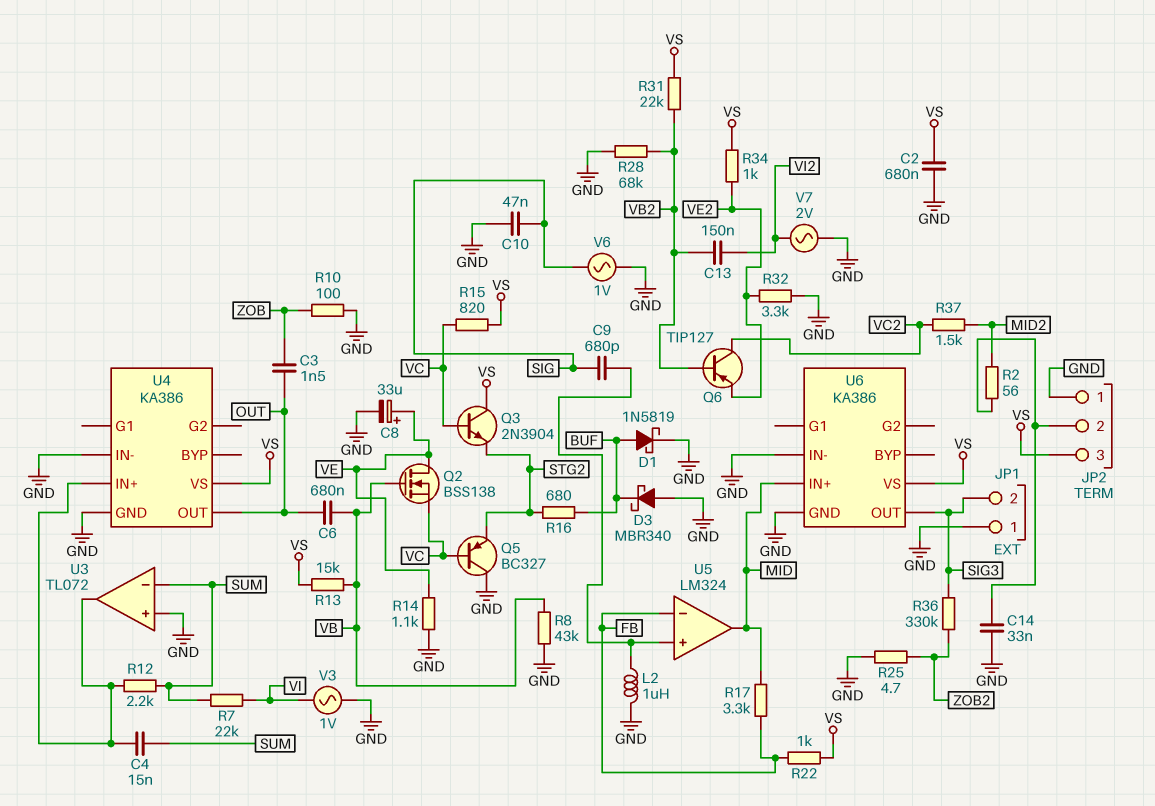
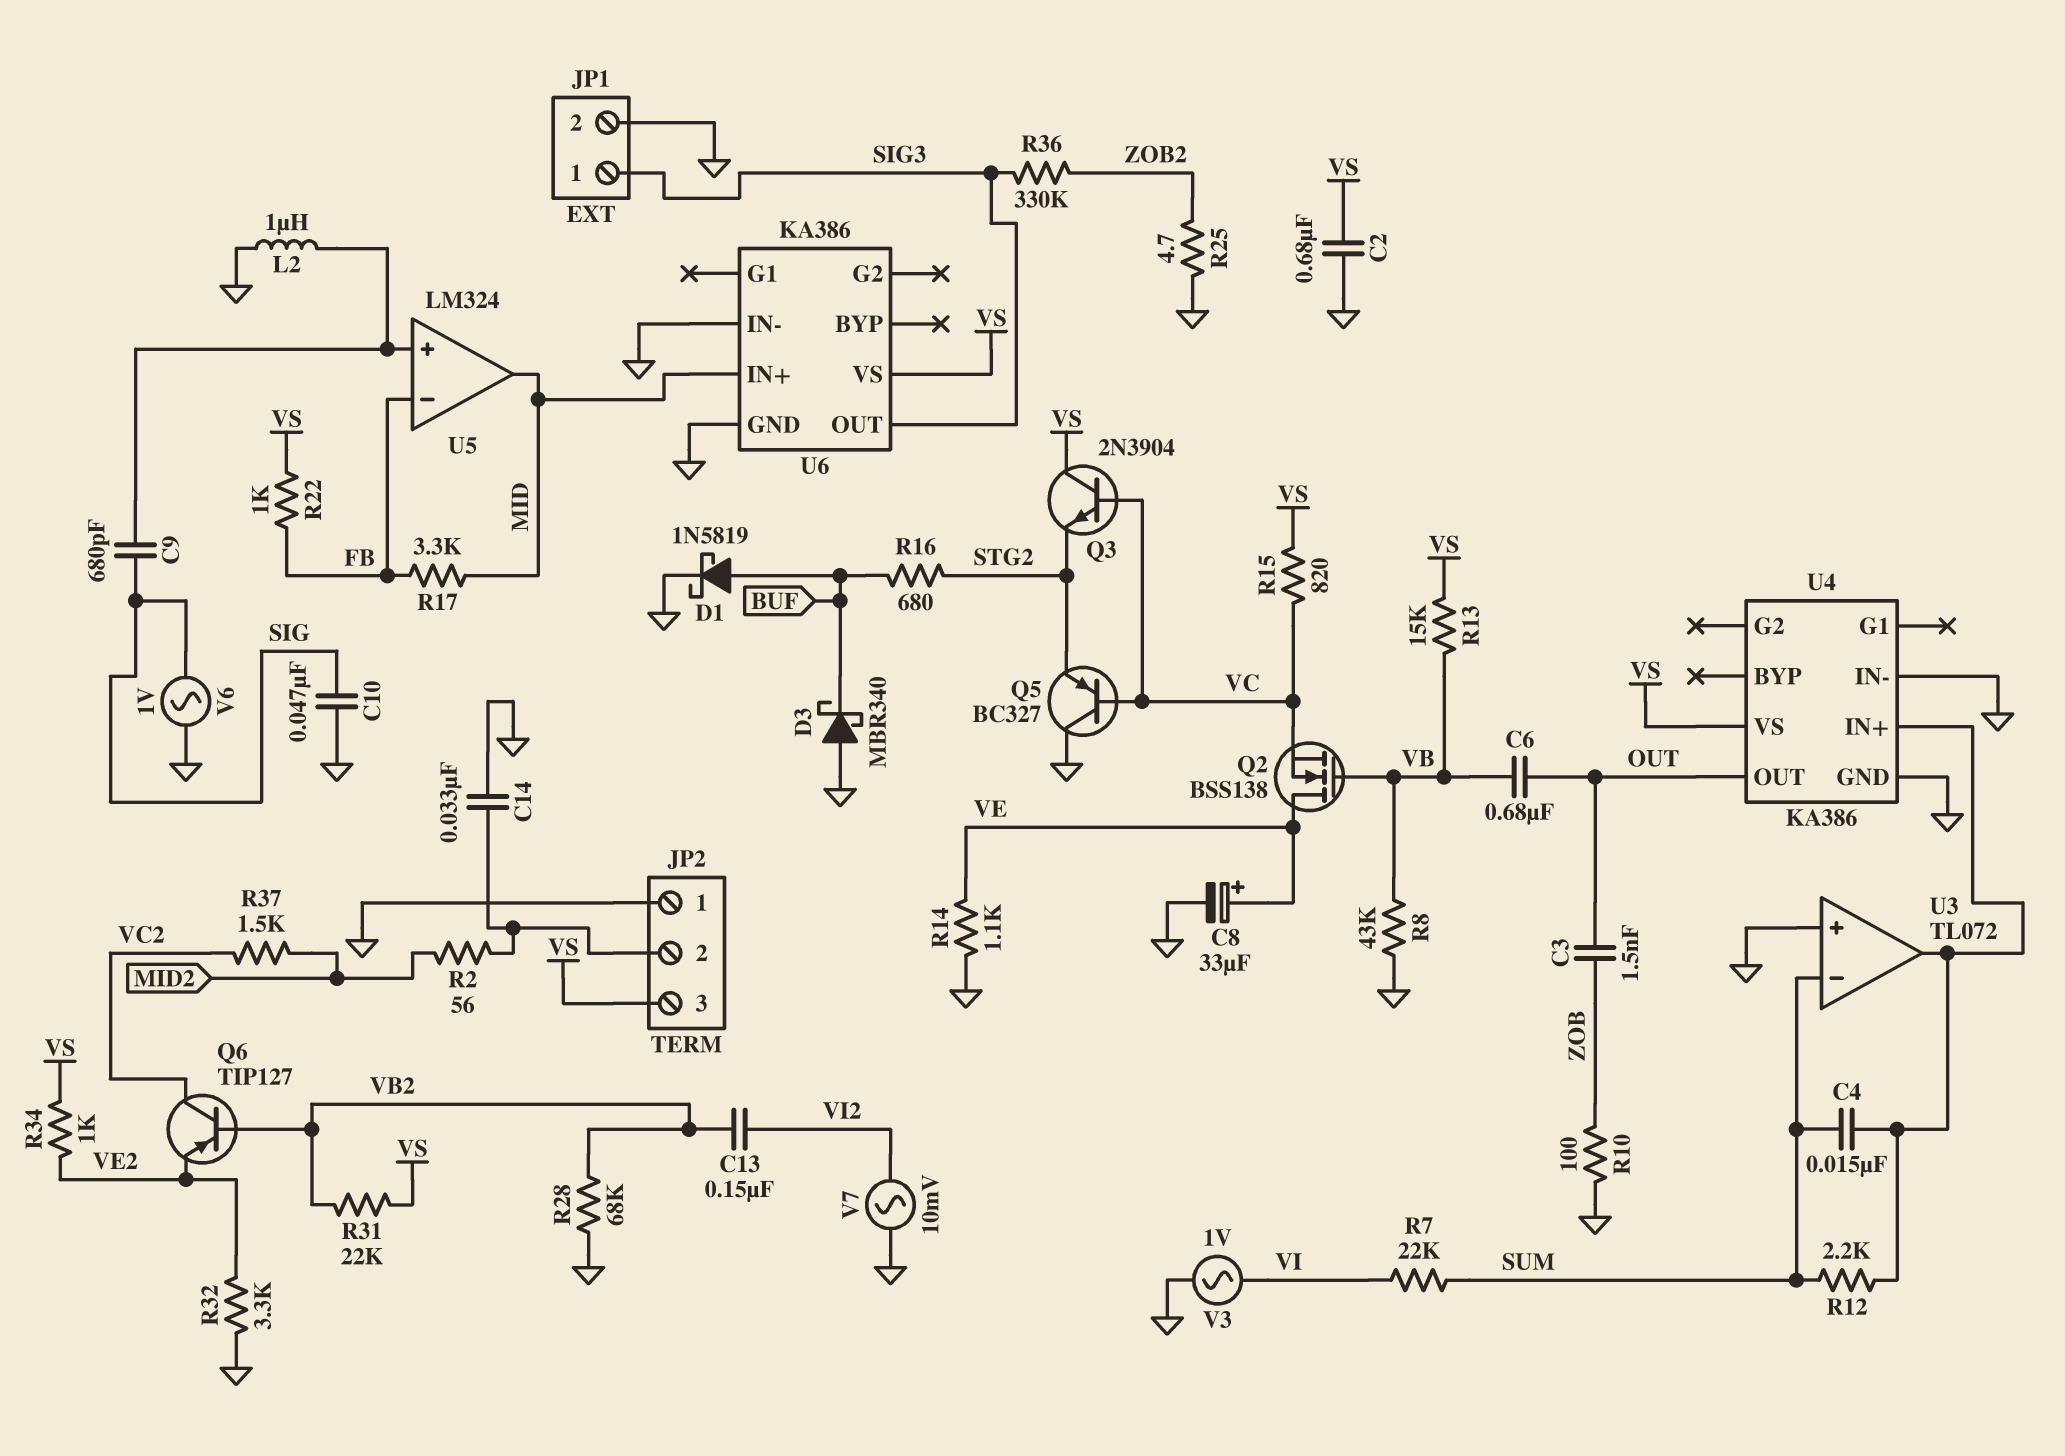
JP1 pin 1: GND -> SIG3
JP1 pin 2: SIG3 -> GND
V7: AC 2V (GND, VI2) -> AC 10mV (GND, VI2)

